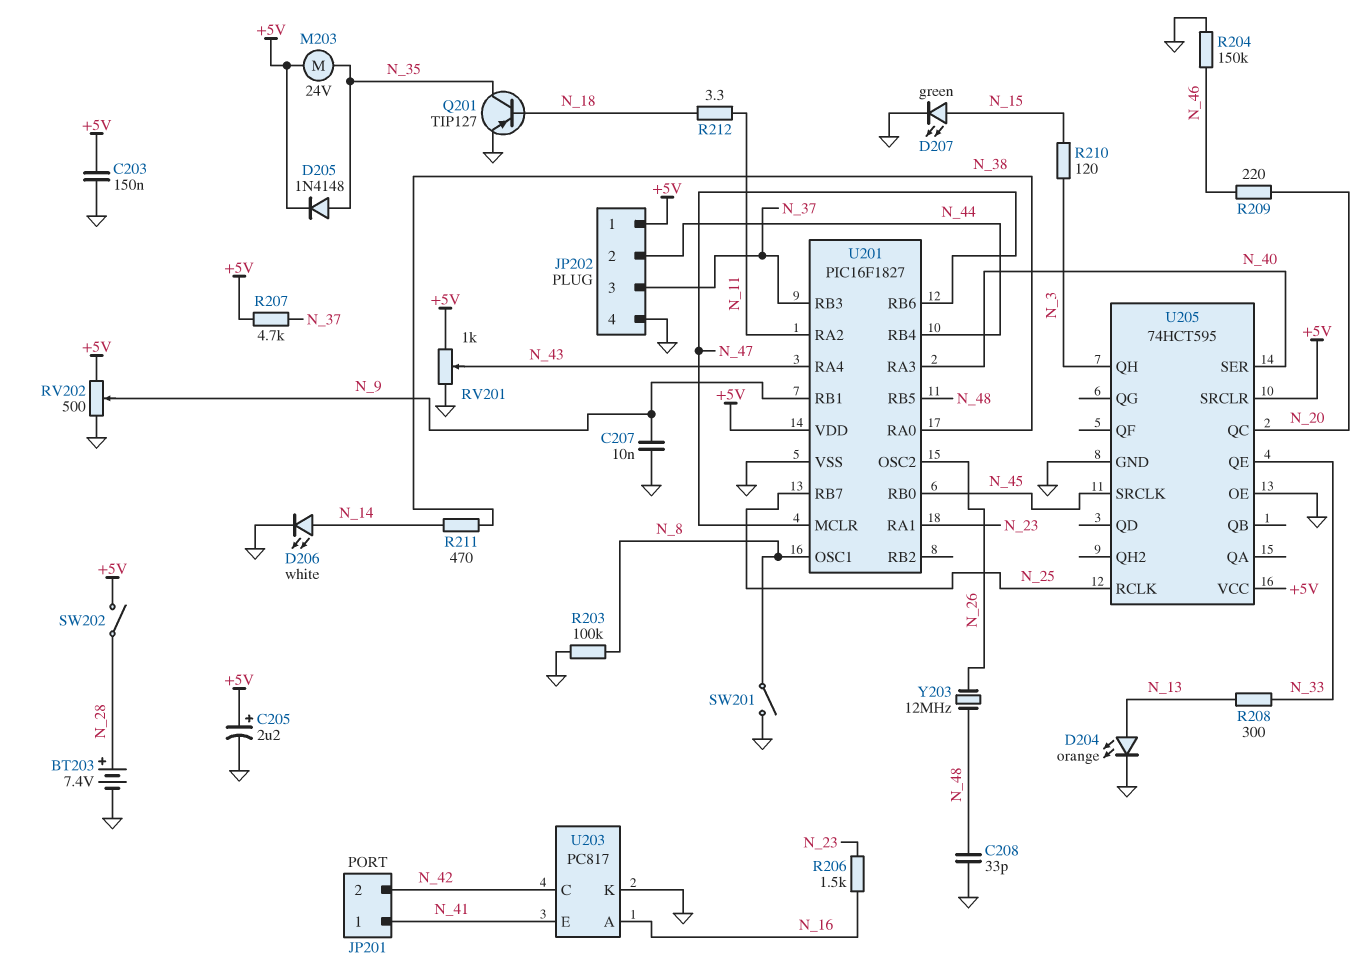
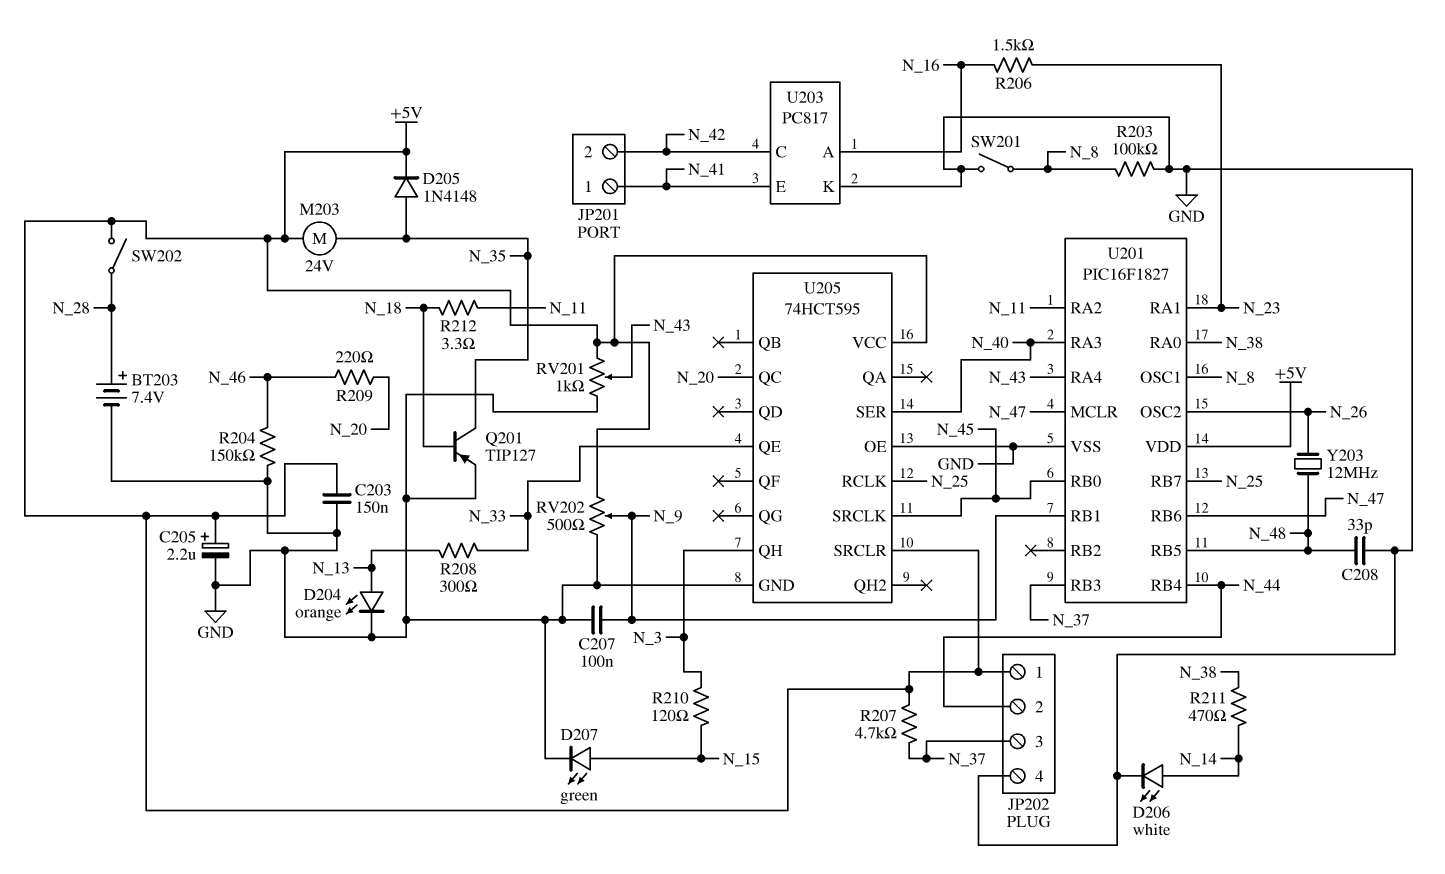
C207: 10nF (GND, N_9) -> 100nF (GND, N_9)

